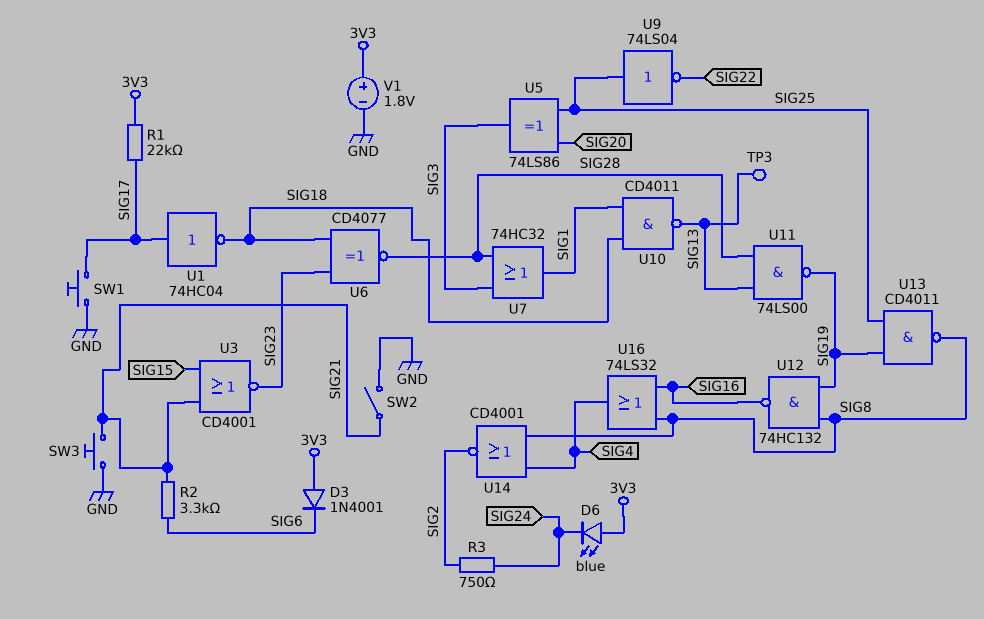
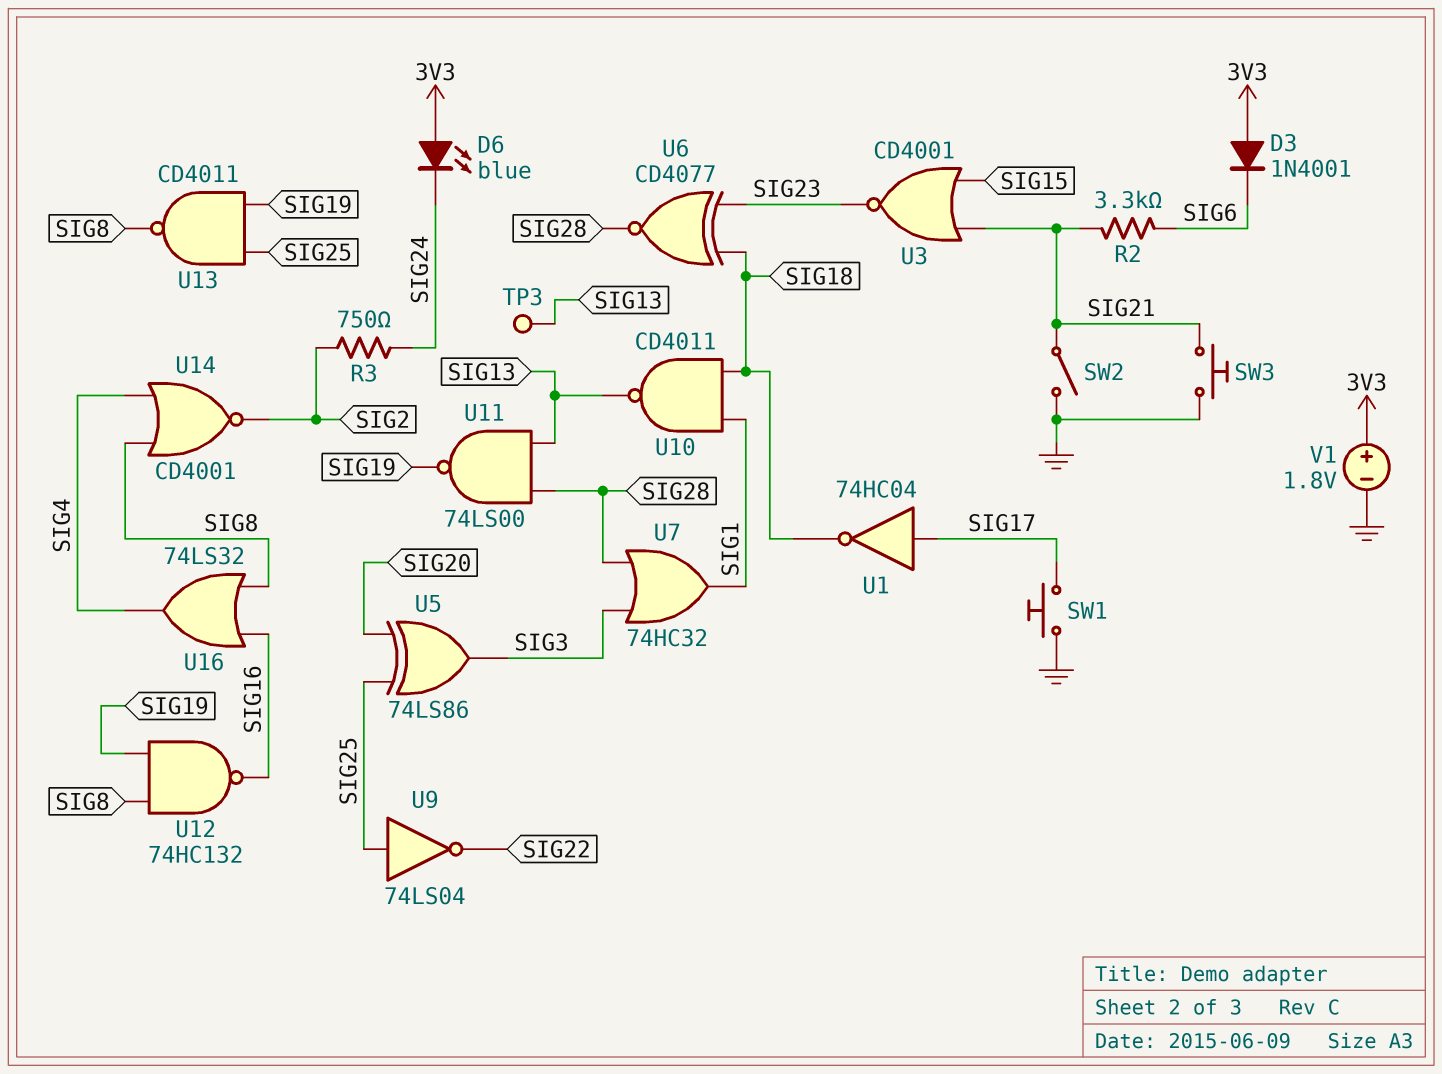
R1: 22k (3V3, SIG17) -> none

